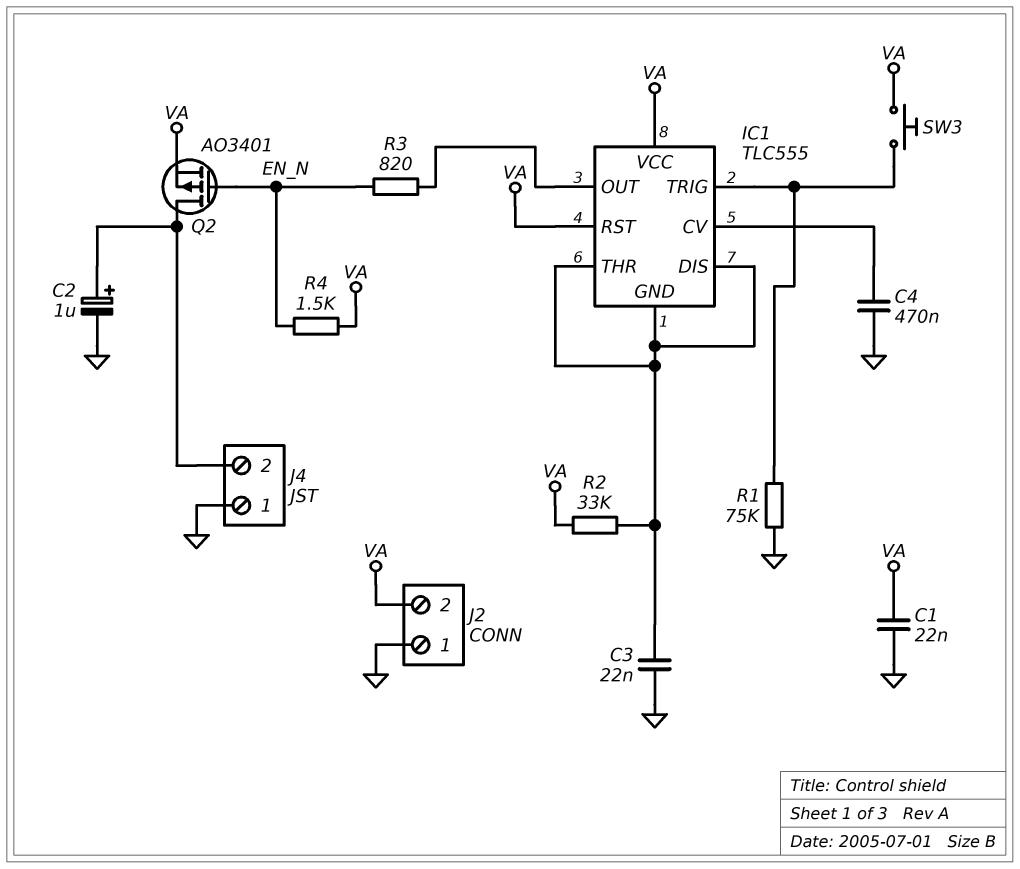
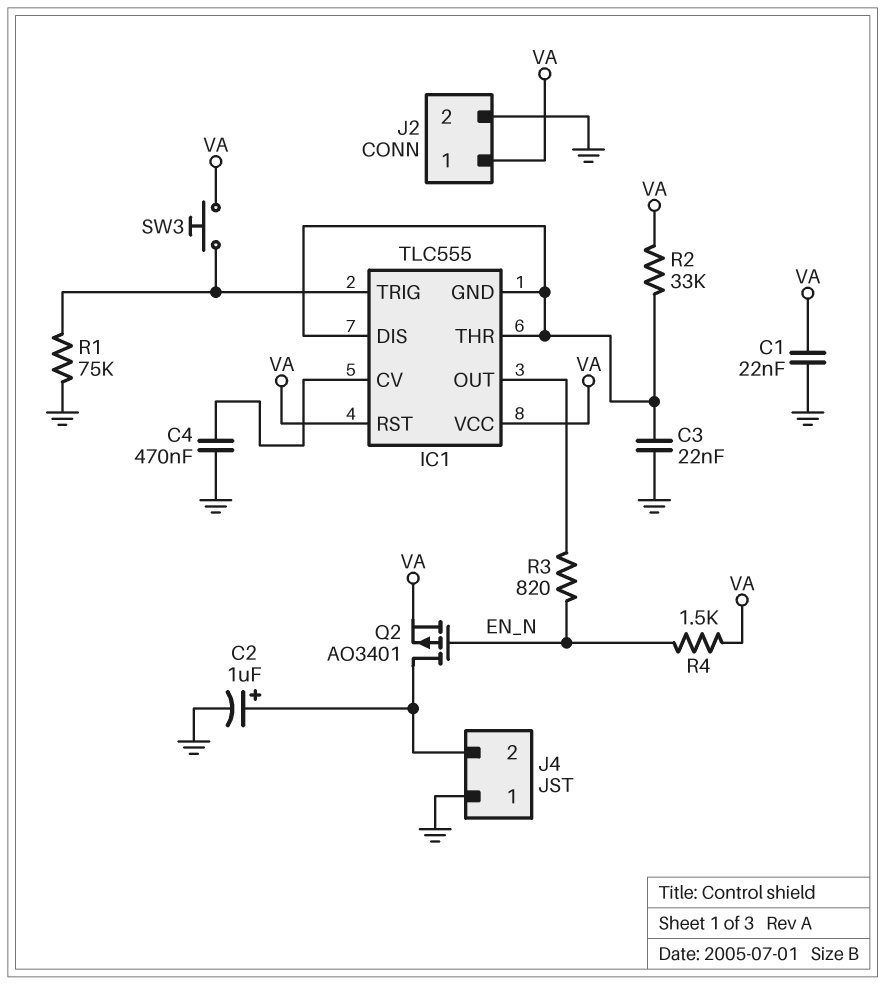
J2 pin 1: GND -> VA
J2 pin 2: VA -> GND

